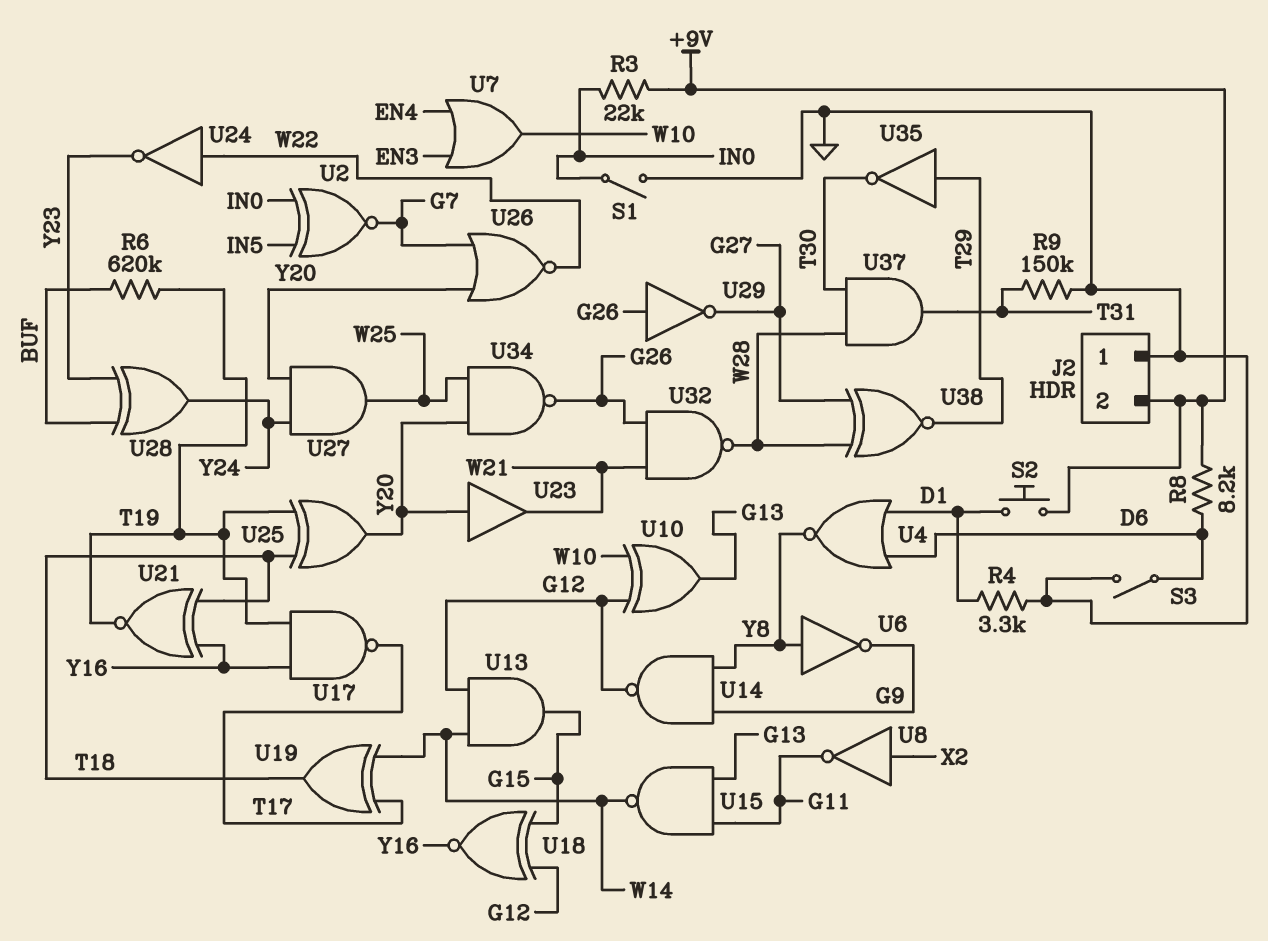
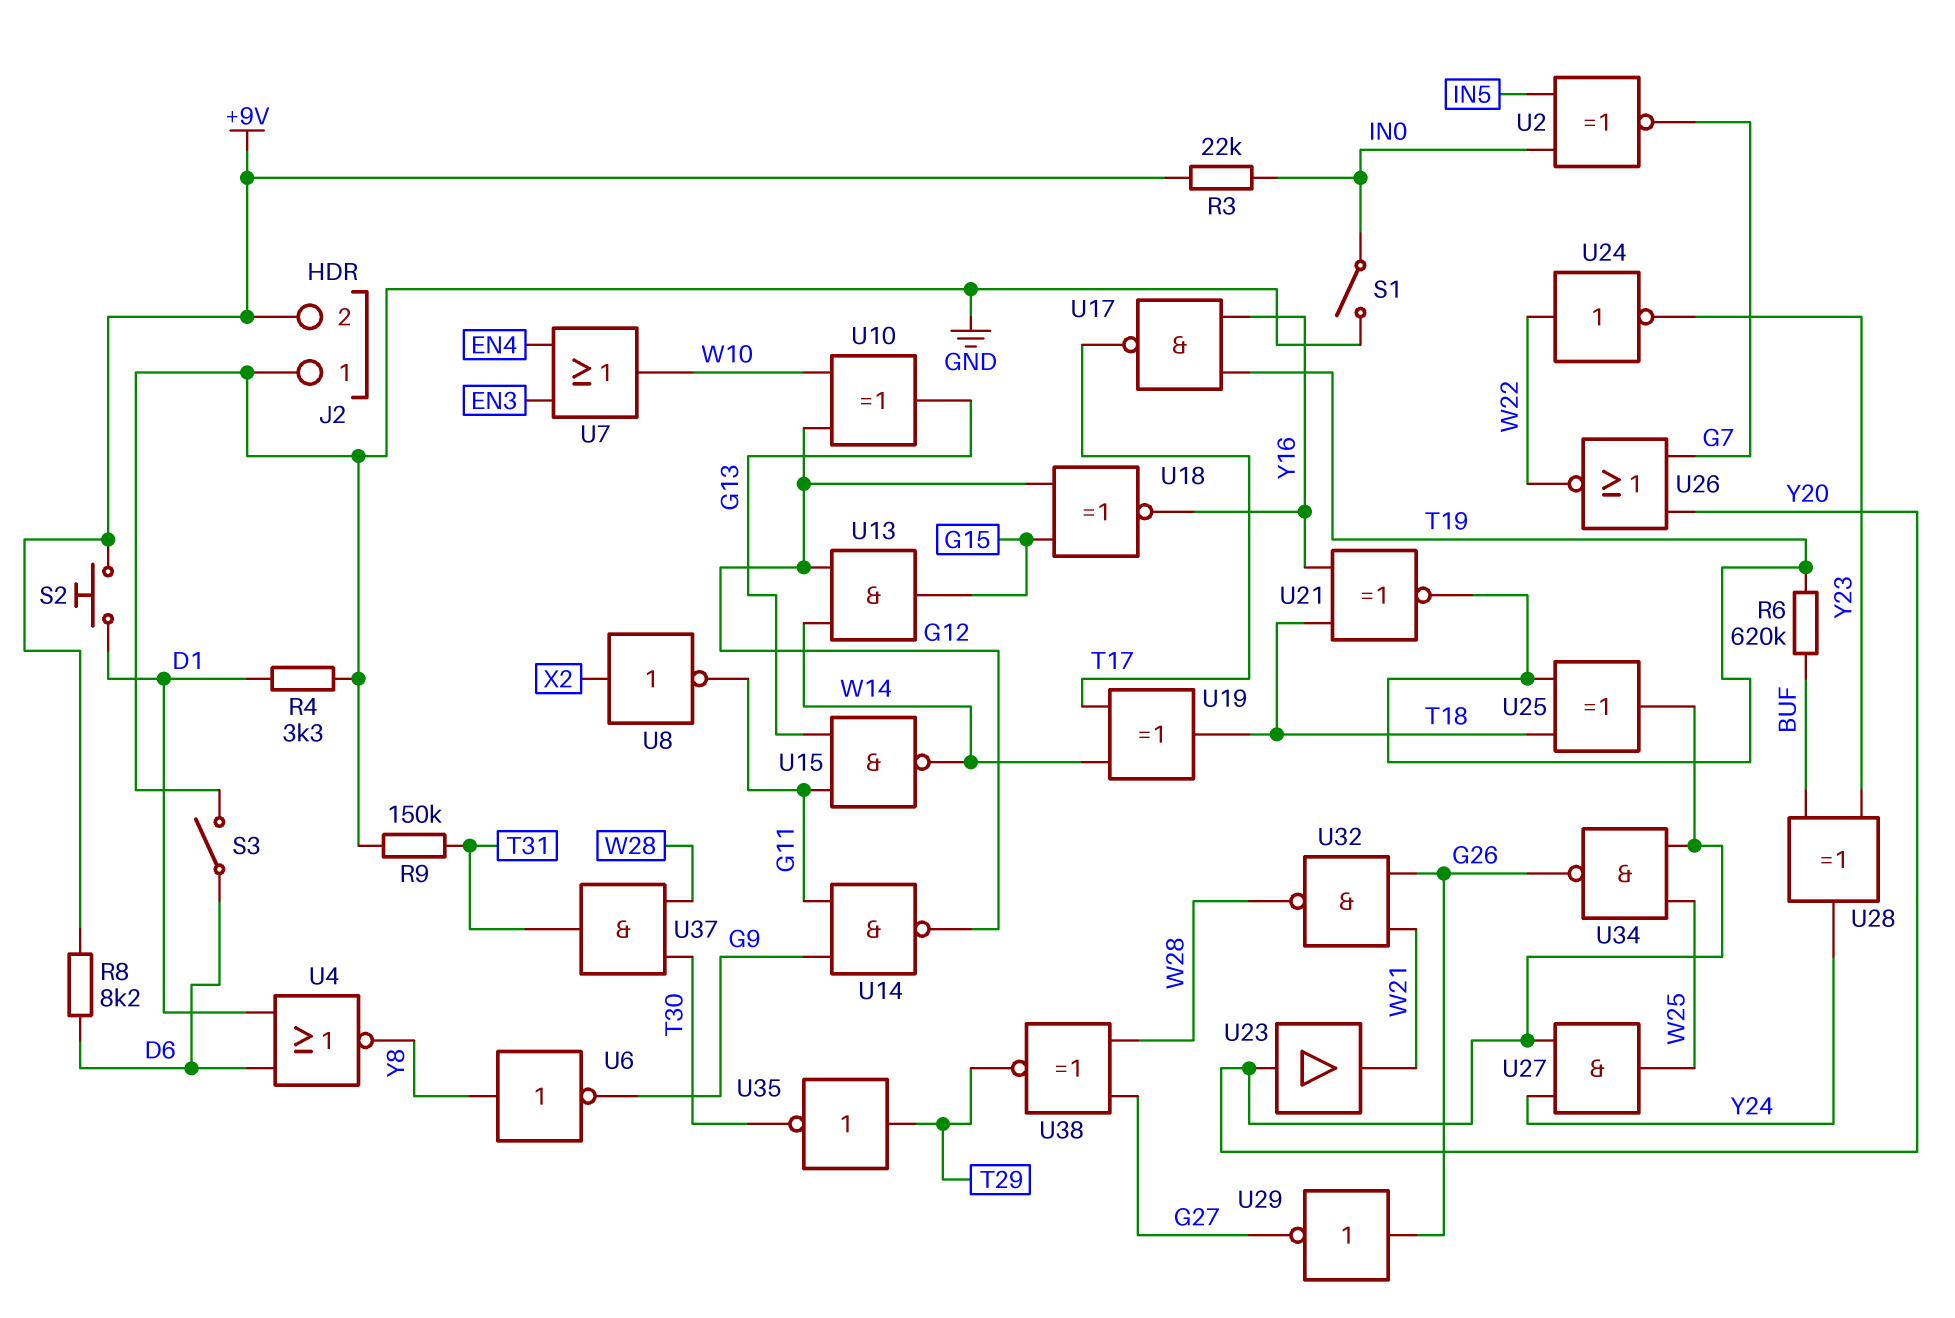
U14: NAND (in G9, in Y8, out G12) -> NAND (in G9, in G11, out G12)

